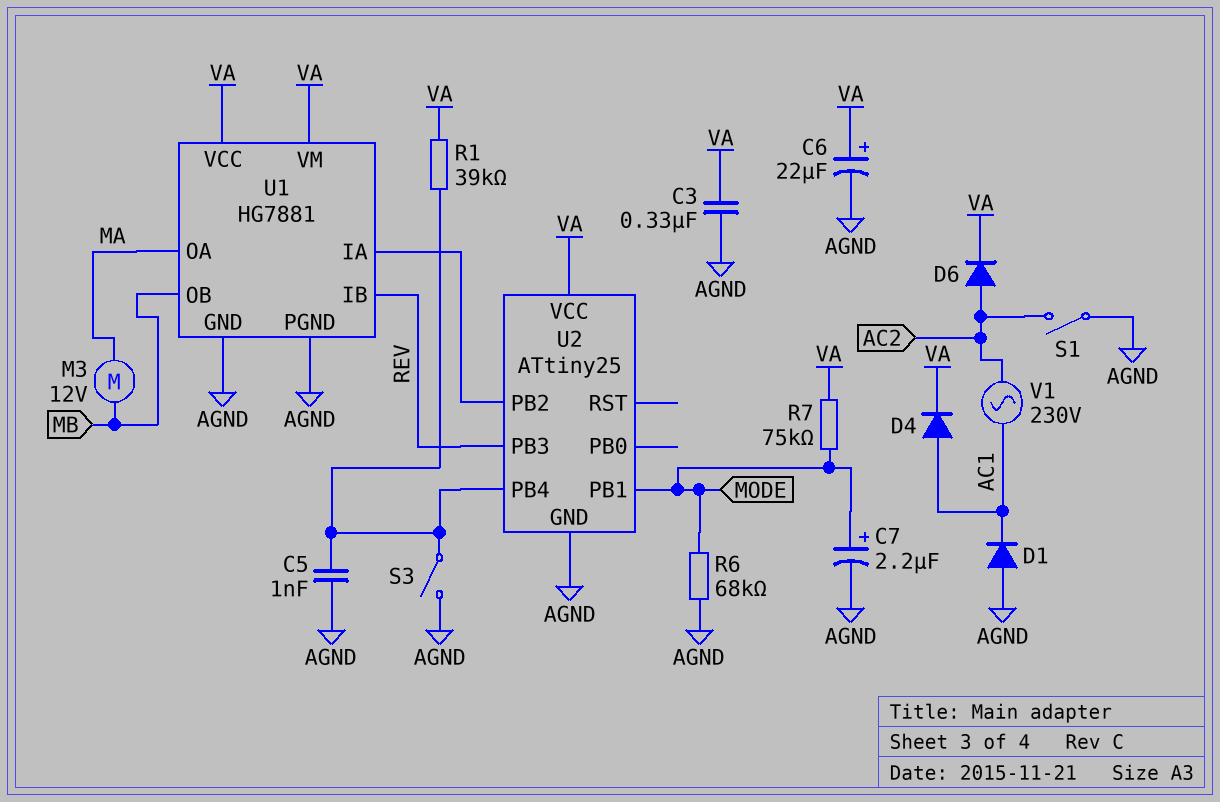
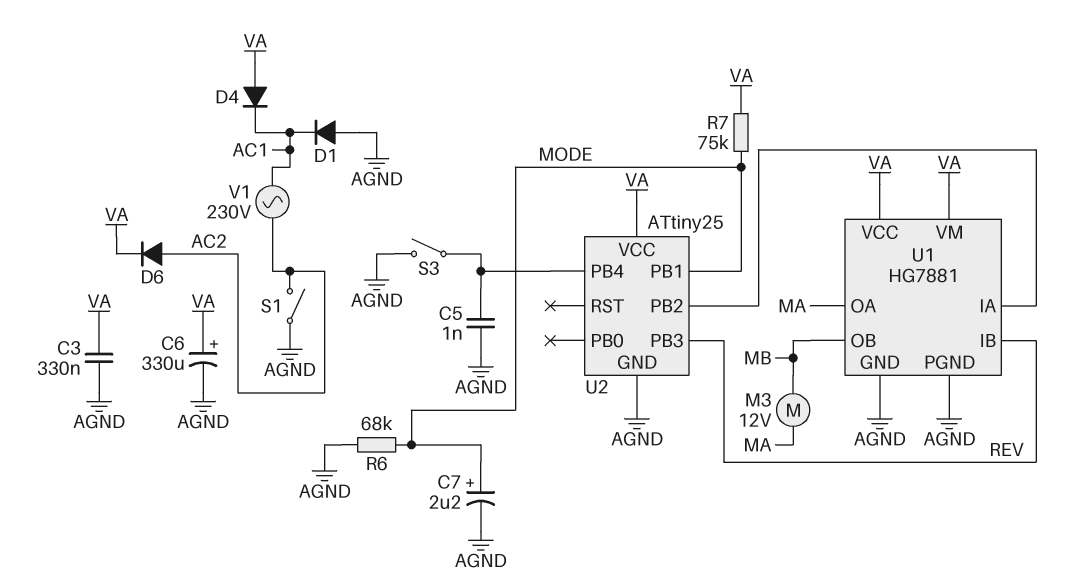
C6: 22uF (plus VA, minus AGND) -> 330uF (plus VA, minus AGND)
D4: diode (A AC1, K VA) -> diode (A VA, K AC1)
R1: 39k (U2/PB4, VA) -> none

